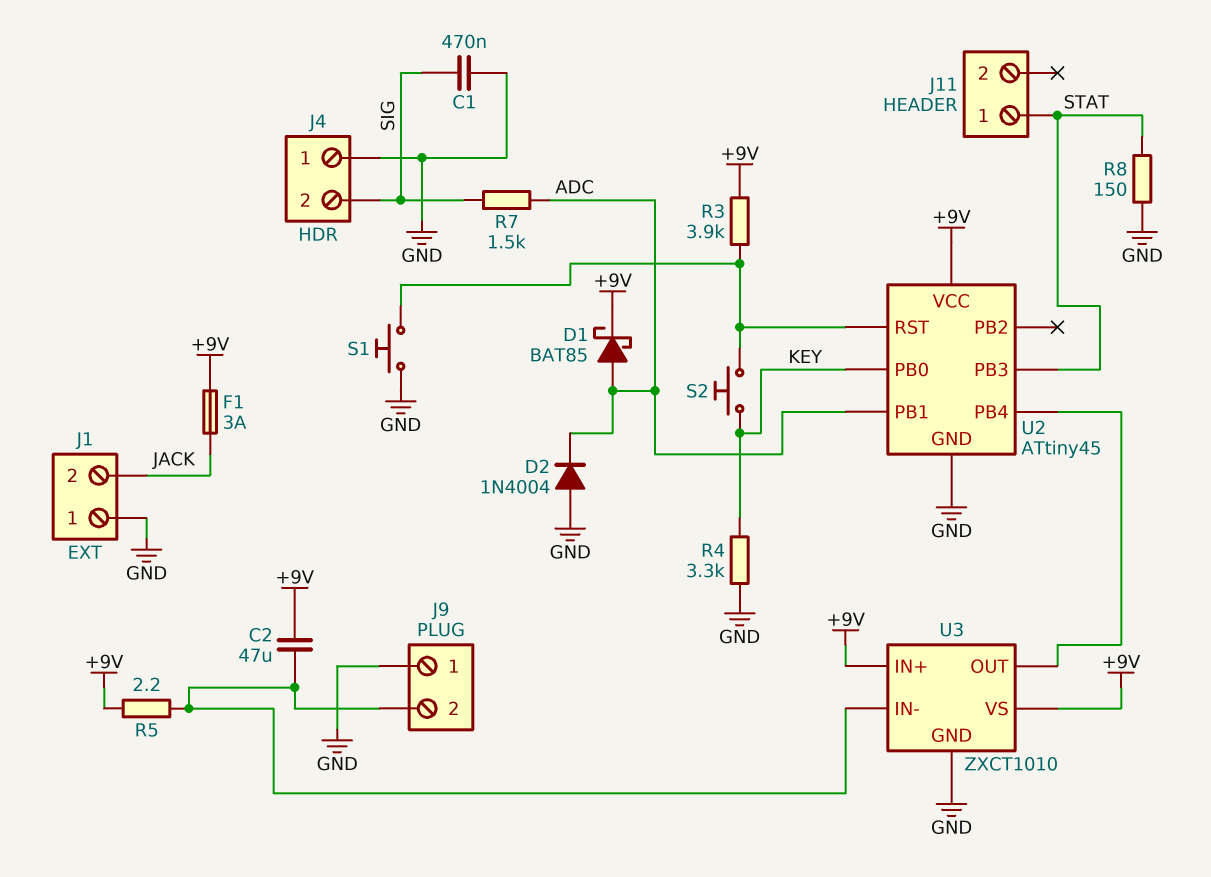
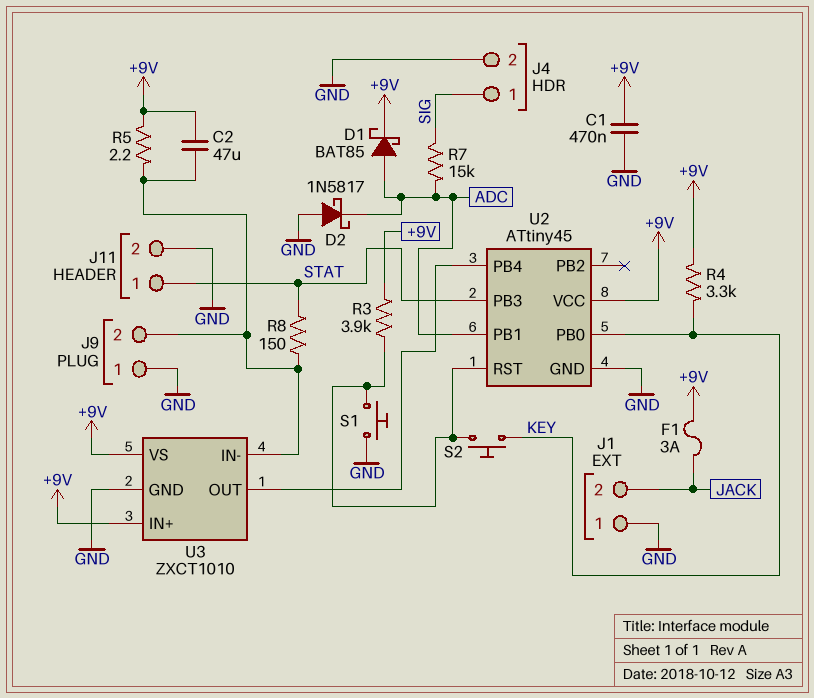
C1: 470nF (GND, SIG) -> 470nF (+9V, GND)
D2: diode 1N4004 (A GND, K ADC) -> schottky 1N5817 (A GND, K ADC)
J4 pin 1: GND -> SIG
J4 pin 2: SIG -> GND
J11 pin 2: none -> GND
R4: 3.3k (GND, KEY) -> 3.3k (+9V, KEY)
R7: 1.5k (ADC, SIG) -> 15k (ADC, SIG)
R8: 150 (GND, STAT) -> 150 (J9/2, STAT)

